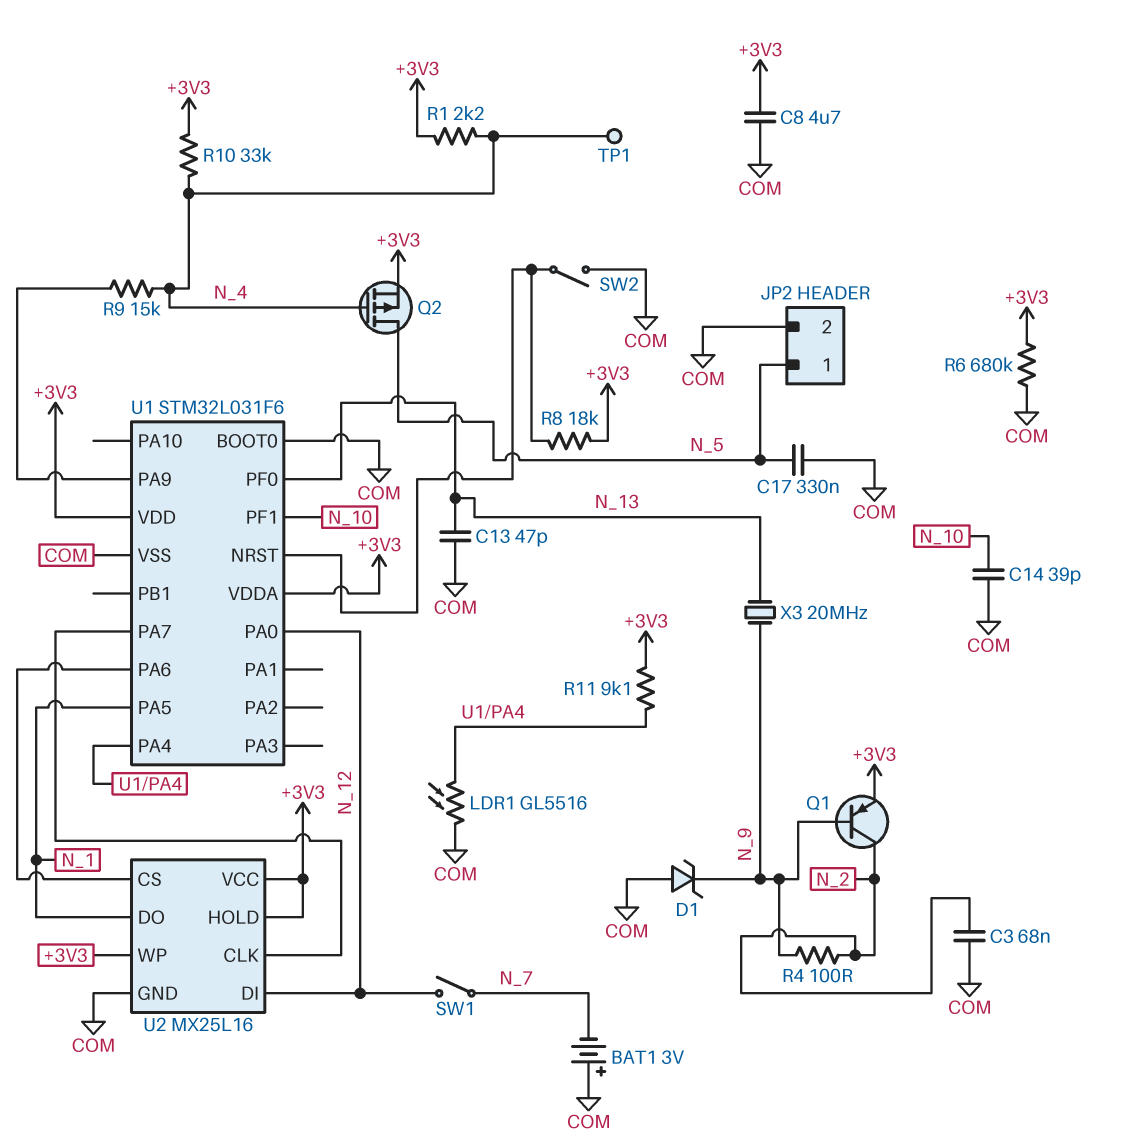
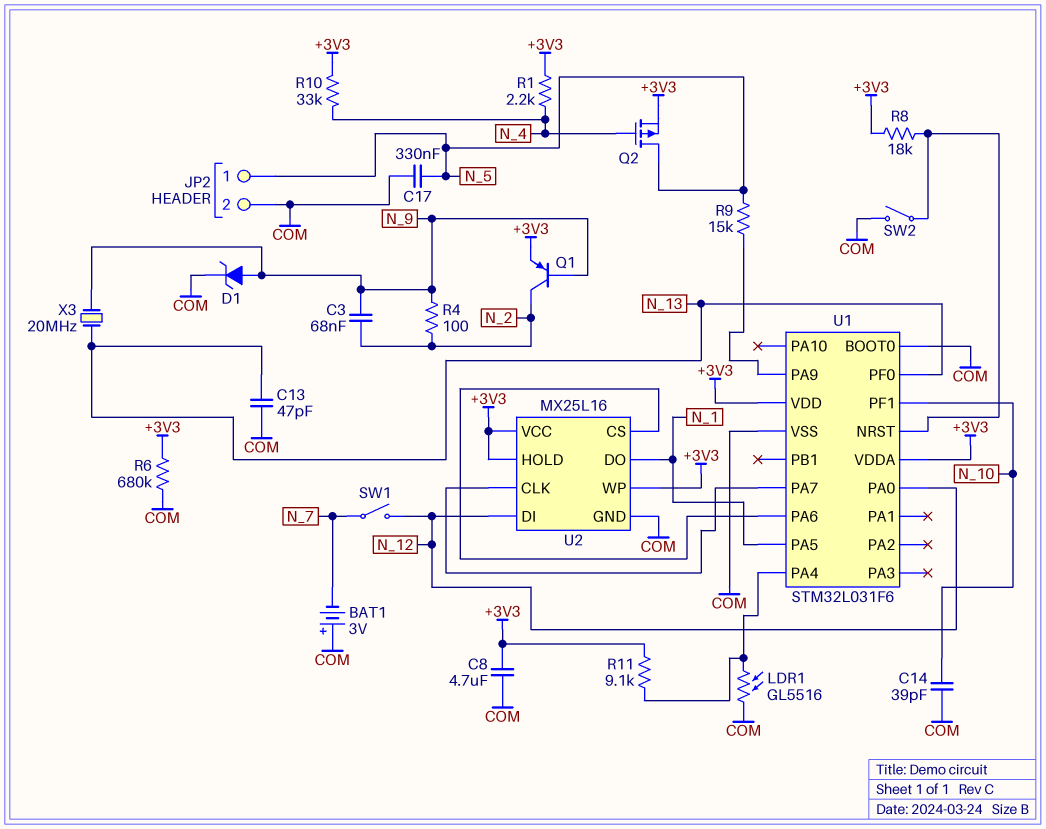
C3: 68nF (COM, N_2) -> 68nF (N_2, N_9)
D1: zener (A COM, K N_9) -> zener (A N_9, K COM)
R9: 15k (N_4, U1/PA9) -> 15k (N_5, U1/PA9)
TP1: test point (N_4) -> none

